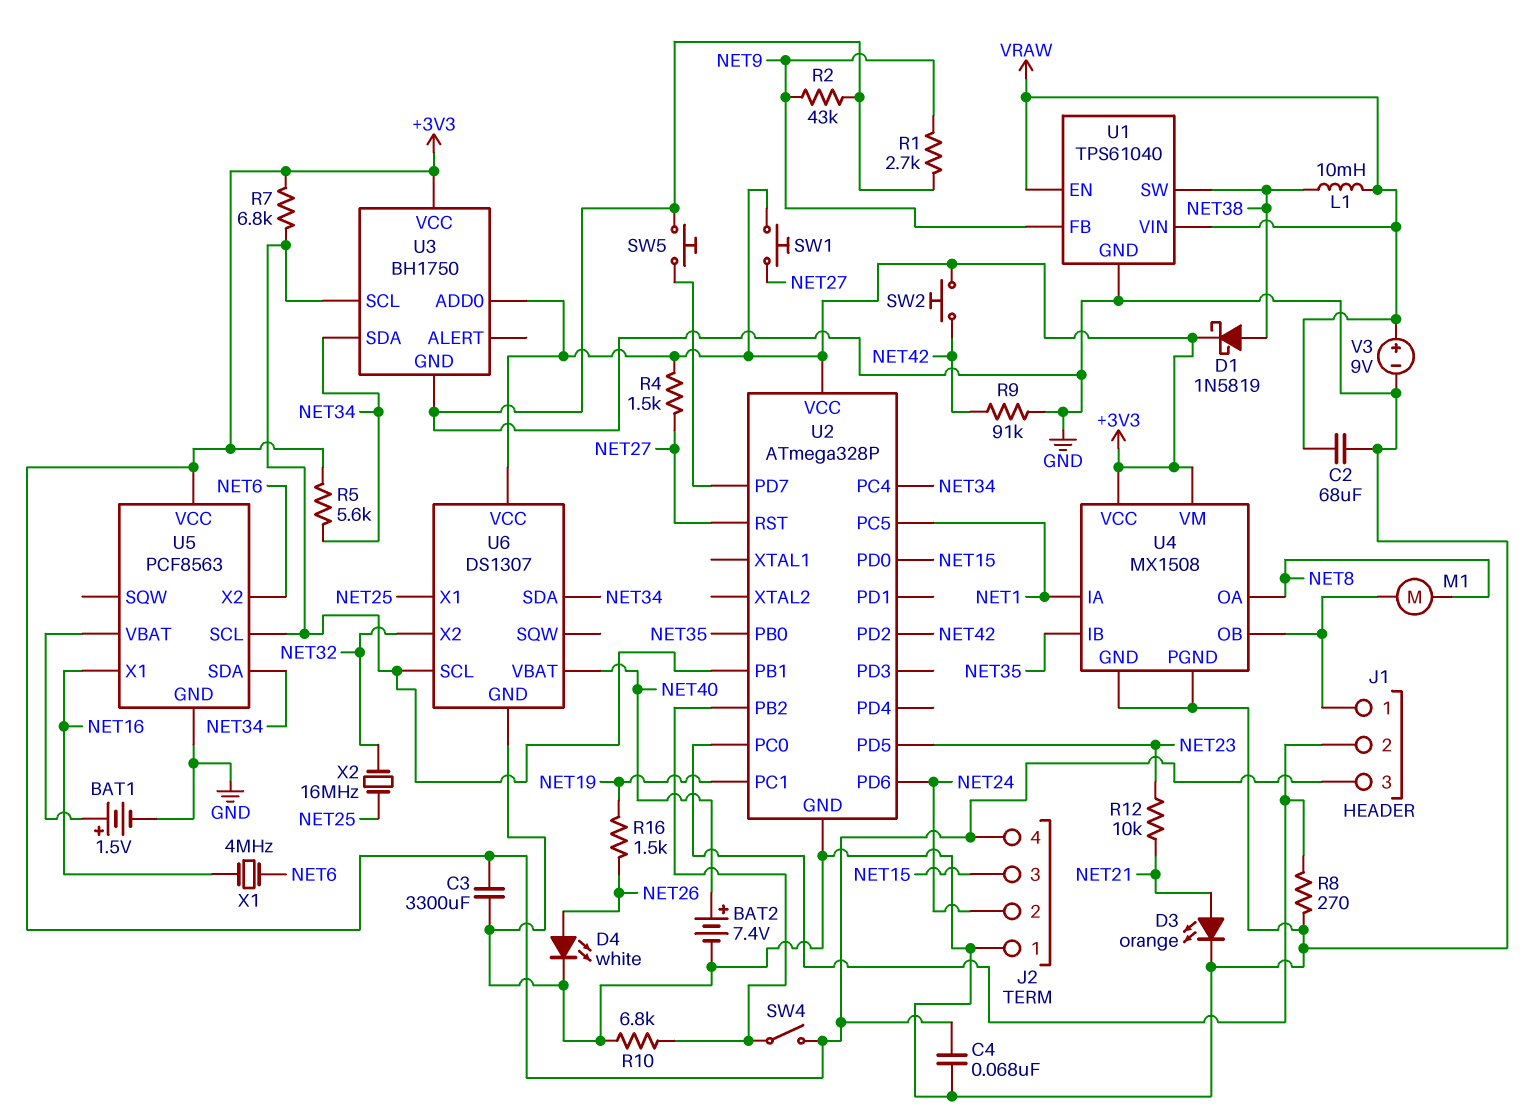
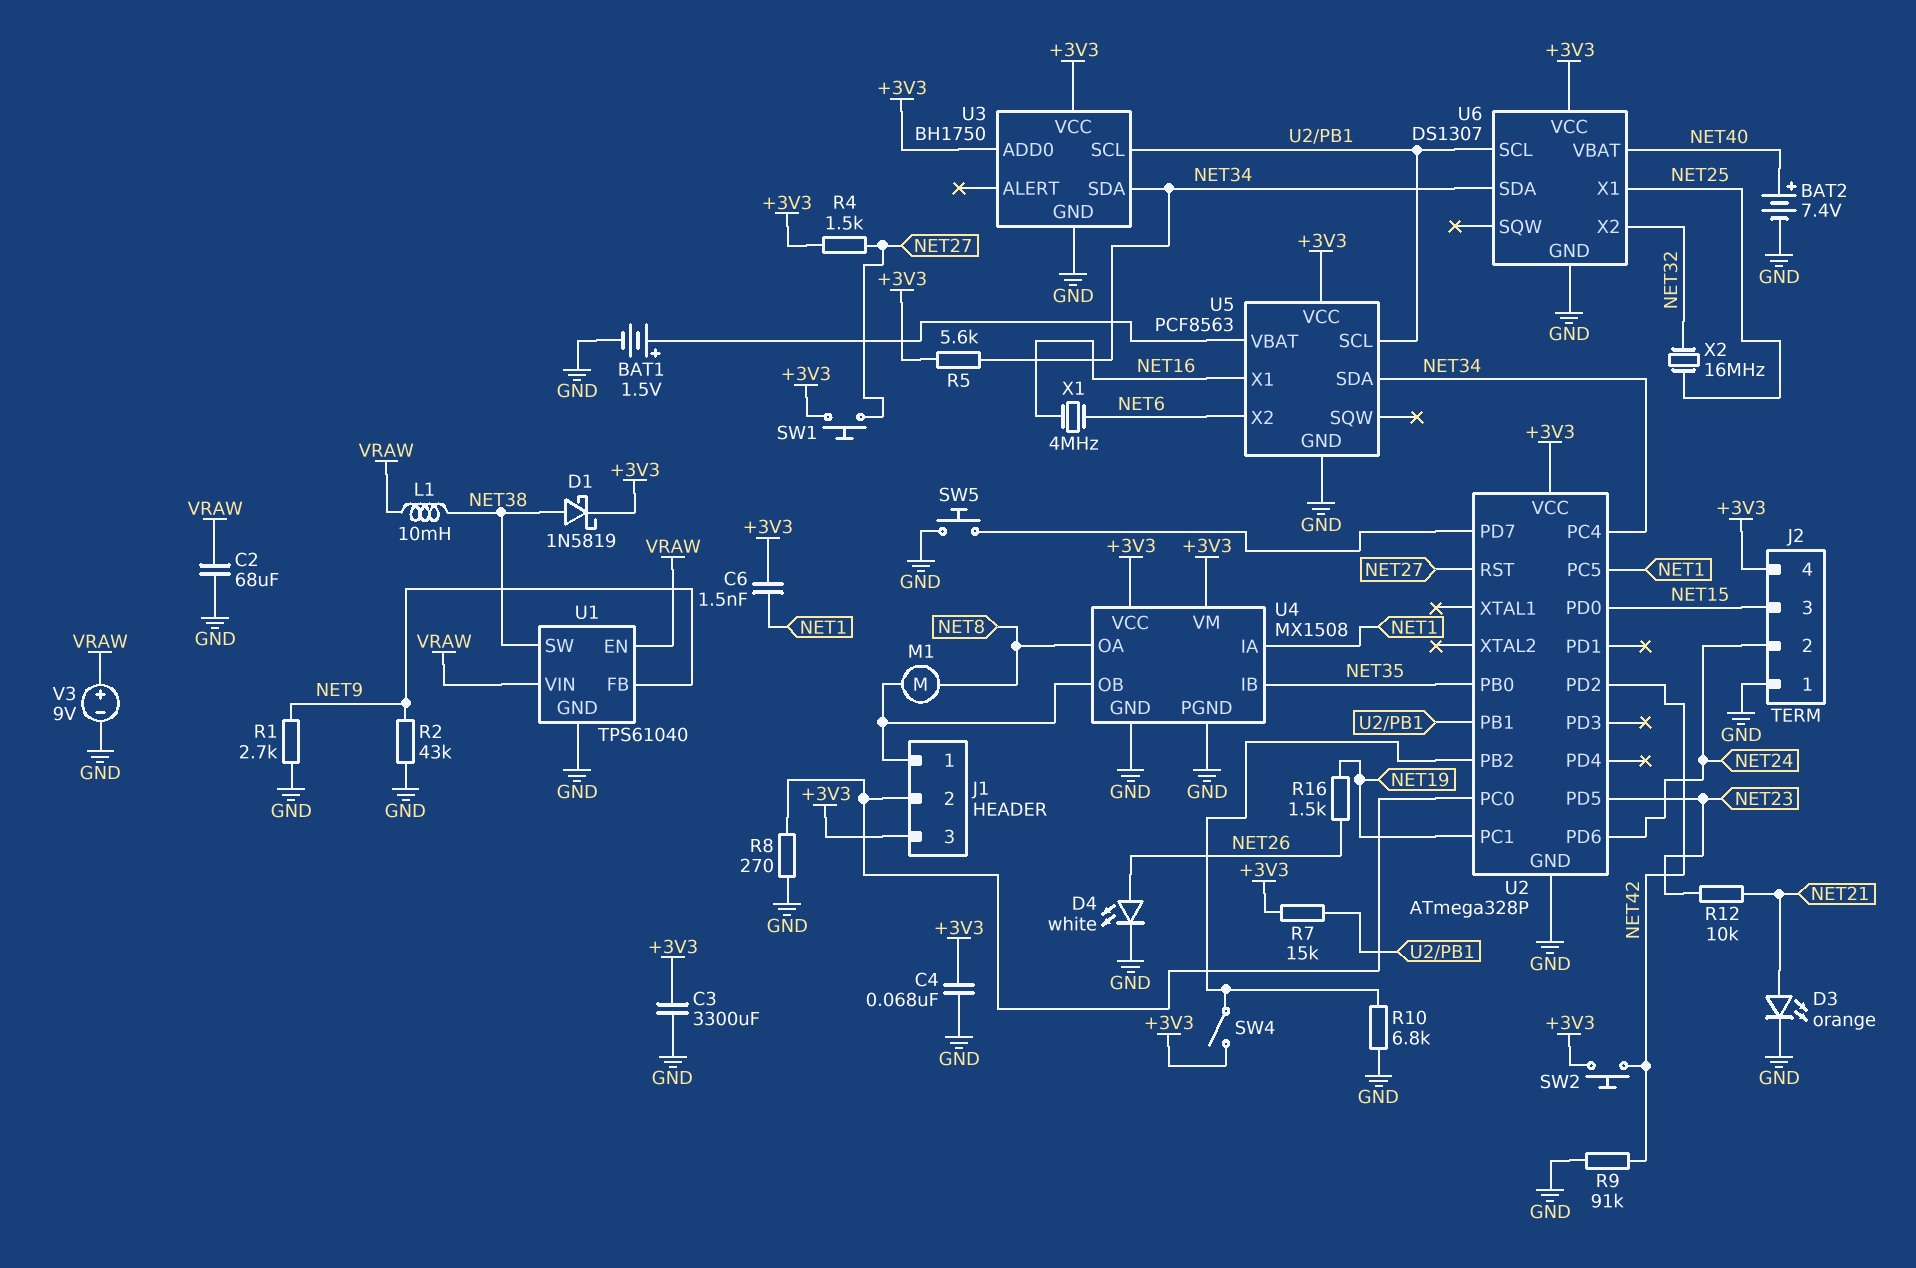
C6: none -> 1.5nF (+3V3, NET1)
R7: 6.8k (+3V3, U2/PB1) -> 15k (+3V3, U2/PB1)

